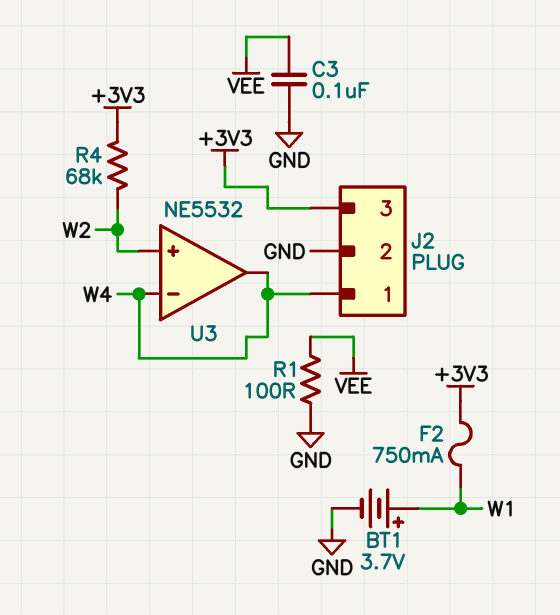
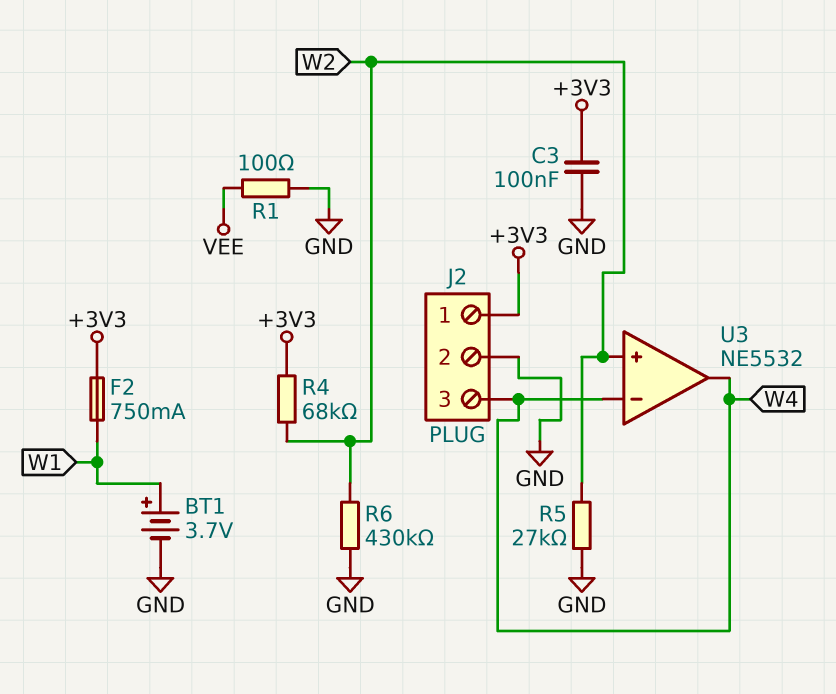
C3: 100nF (GND, VEE) -> 100nF (+3V3, GND)
J2 pin 1: W4 -> +3V3
J2 pin 3: +3V3 -> W4
R5: none -> 27k (GND, W2)
R6: none -> 430k (GND, W2)

